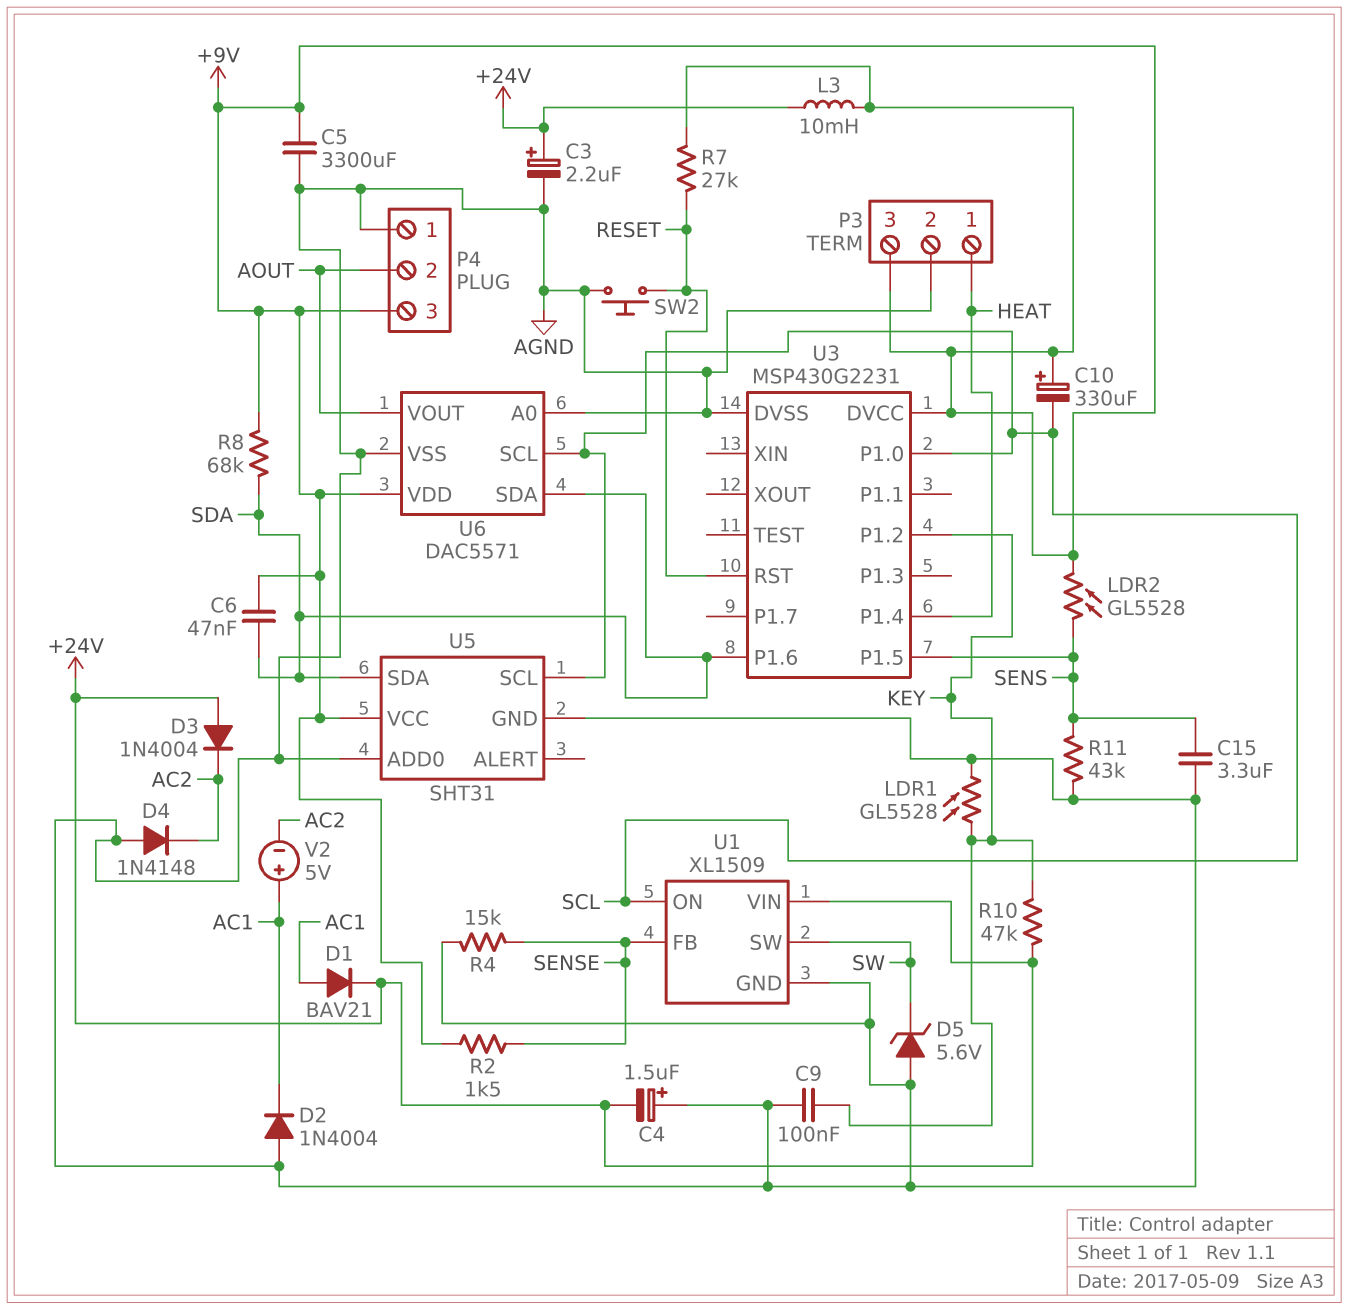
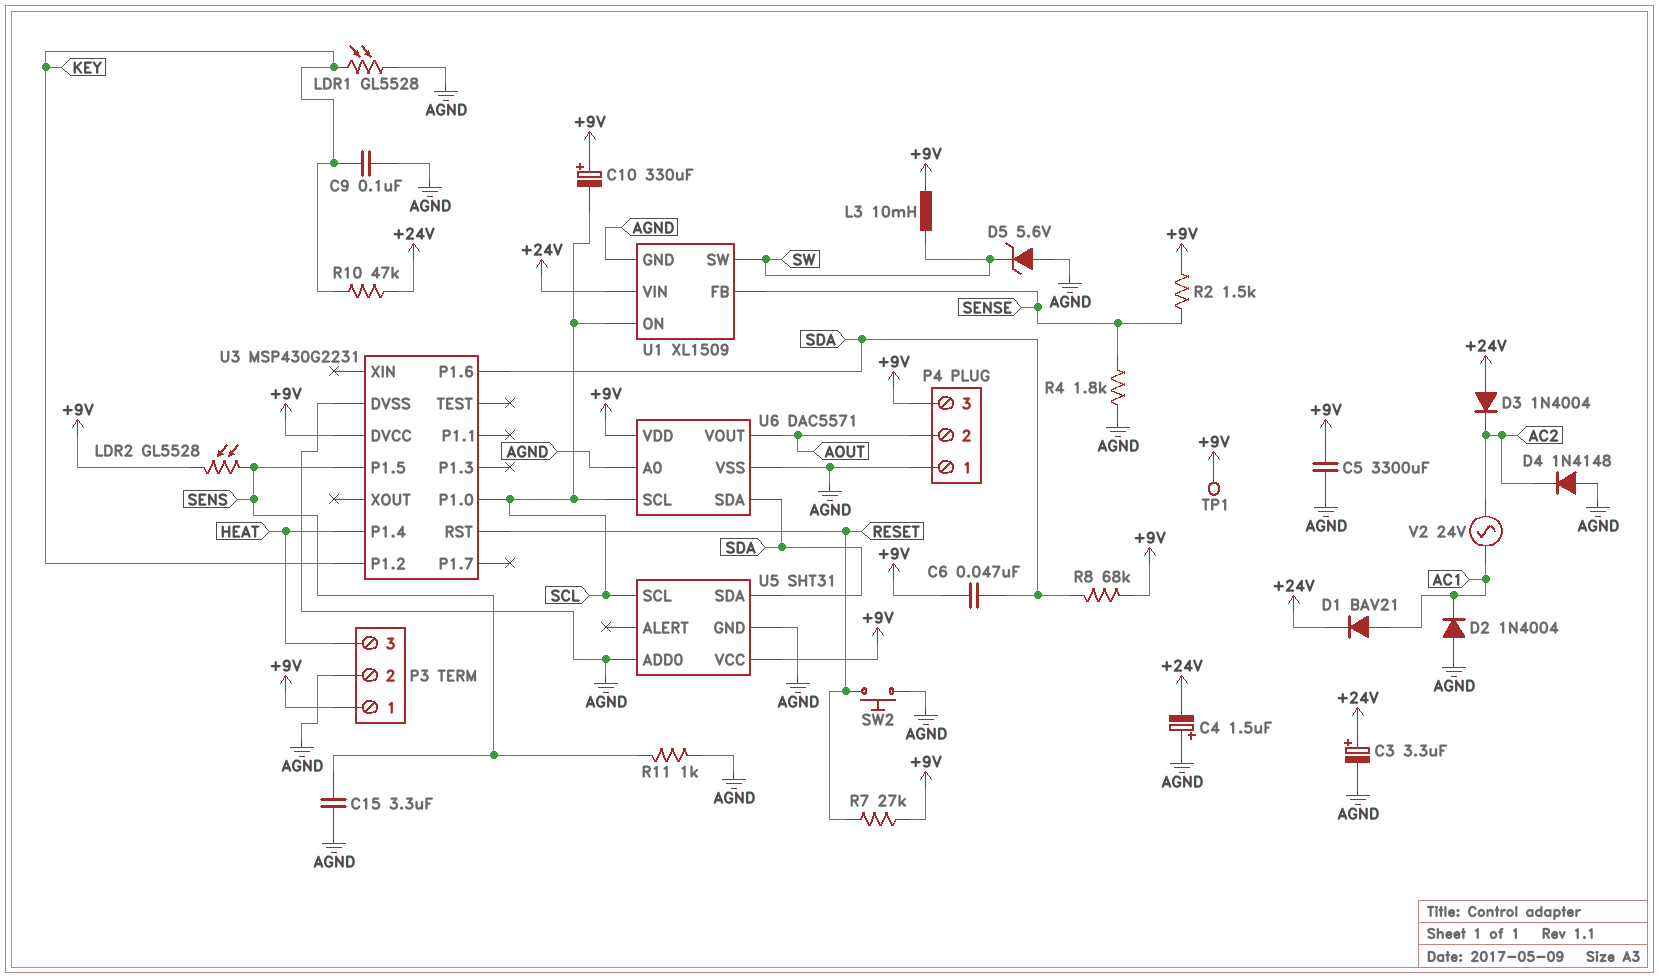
C3: 2.2uF (plus +24V, minus AGND) -> 3.3uF (plus +24V, minus AGND)
L3: 10mH (+9V, +24V) -> 10mH (+9V, SW)
P3 pin 1: HEAT -> +9V
P3 pin 3: +9V -> HEAT
R4: 15k (AGND, SENSE) -> 1.8k (AGND, SENSE)
R11: 43k (AGND, SENS) -> 1k (AGND, SENS)
TP1: none -> test point (+9V)
V2: 5V (plus AC1, minus AC2) -> AC 24V (AC1, AC2)

